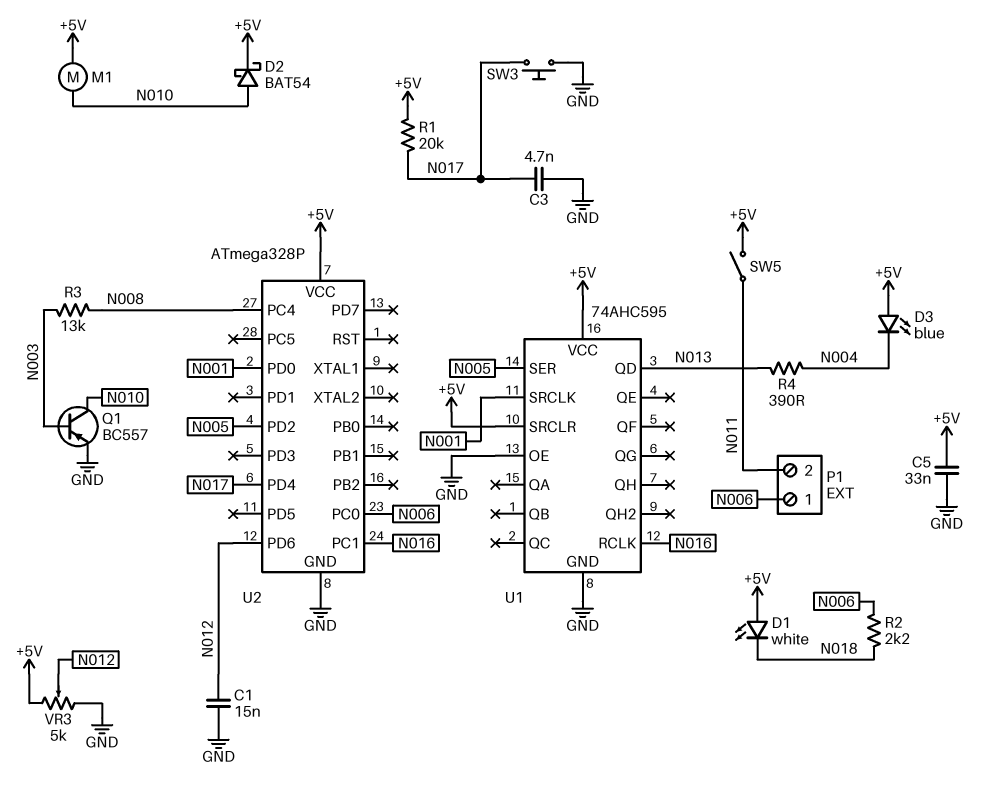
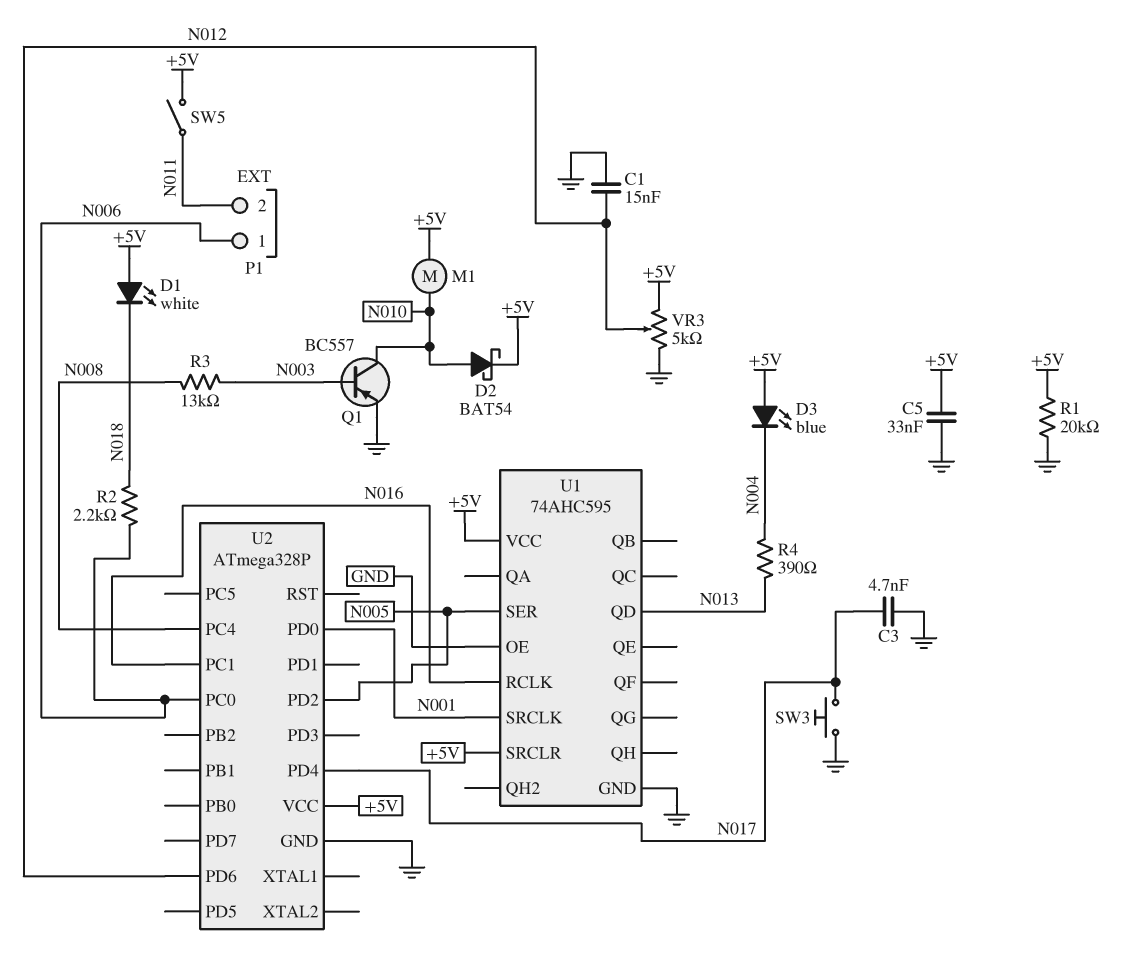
R1: 20k (+5V, N017) -> 20k (+5V, GND)

